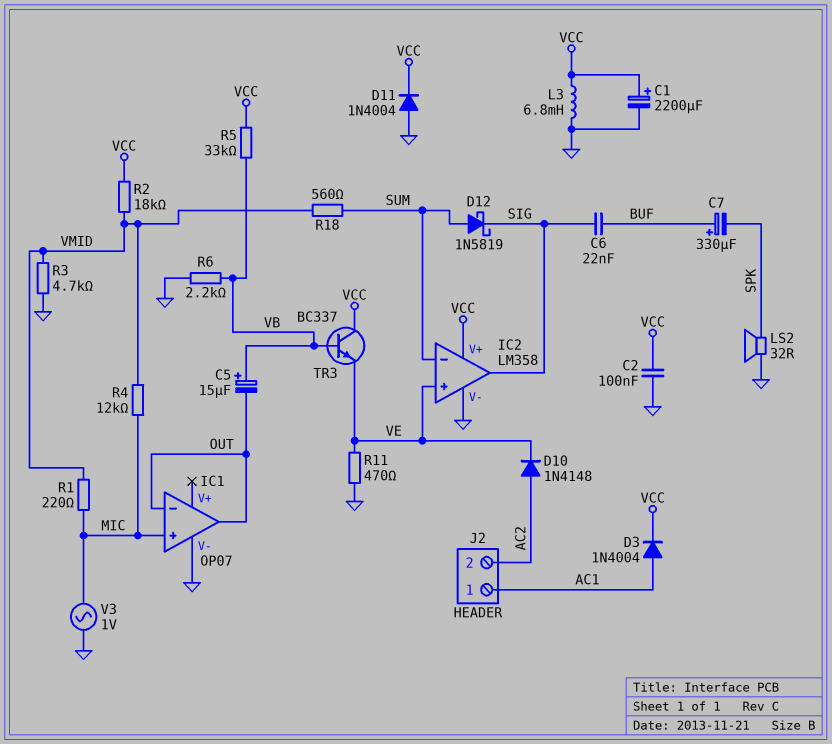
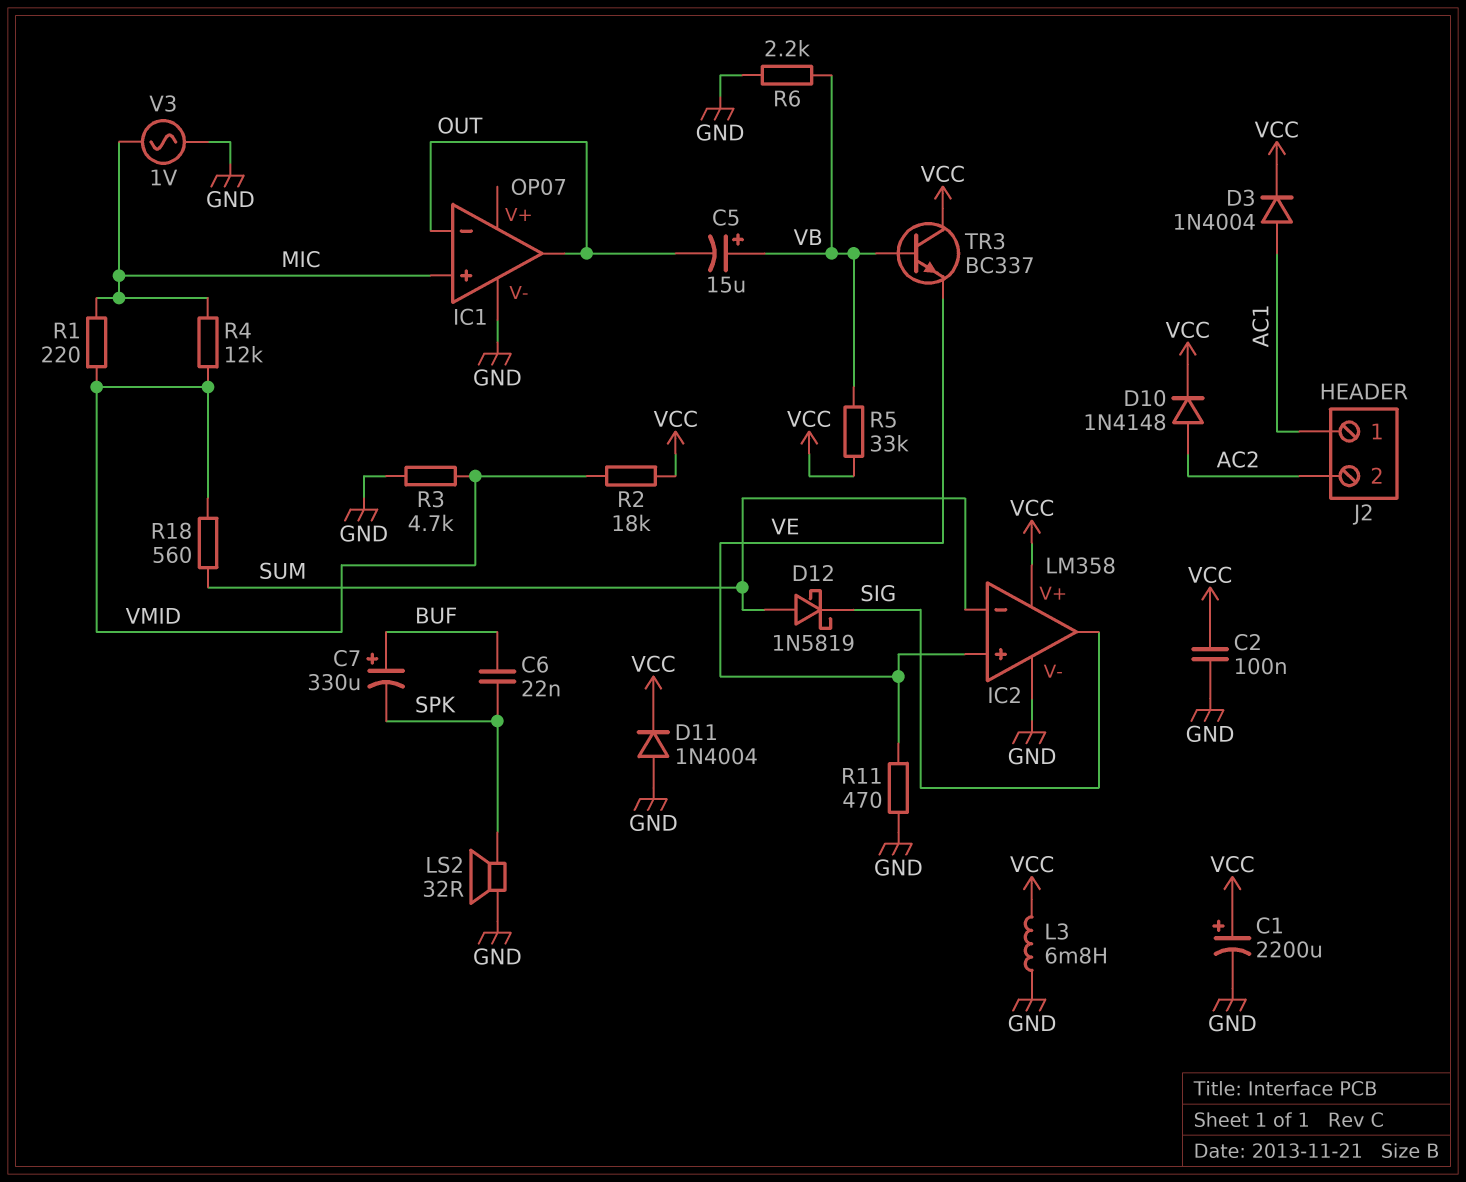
C6: 22nF (BUF, SIG) -> 22nF (BUF, SPK)
D10: diode 1N4148 (A AC2, K VE) -> diode 1N4148 (A AC2, K VCC)

